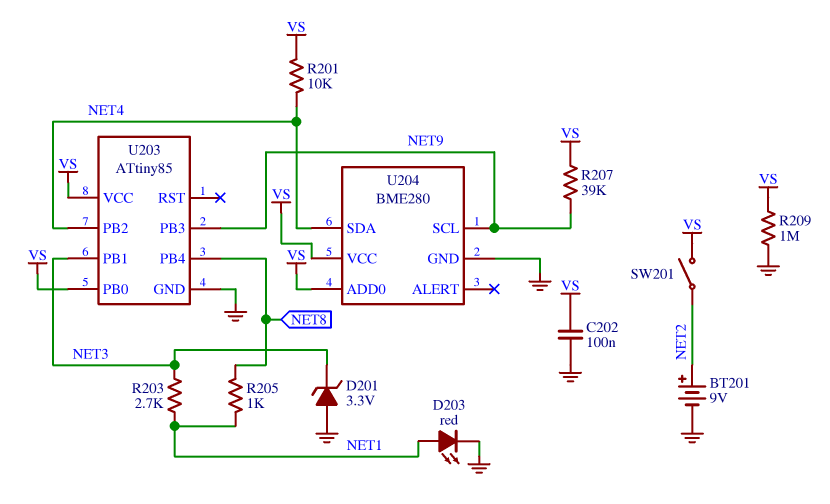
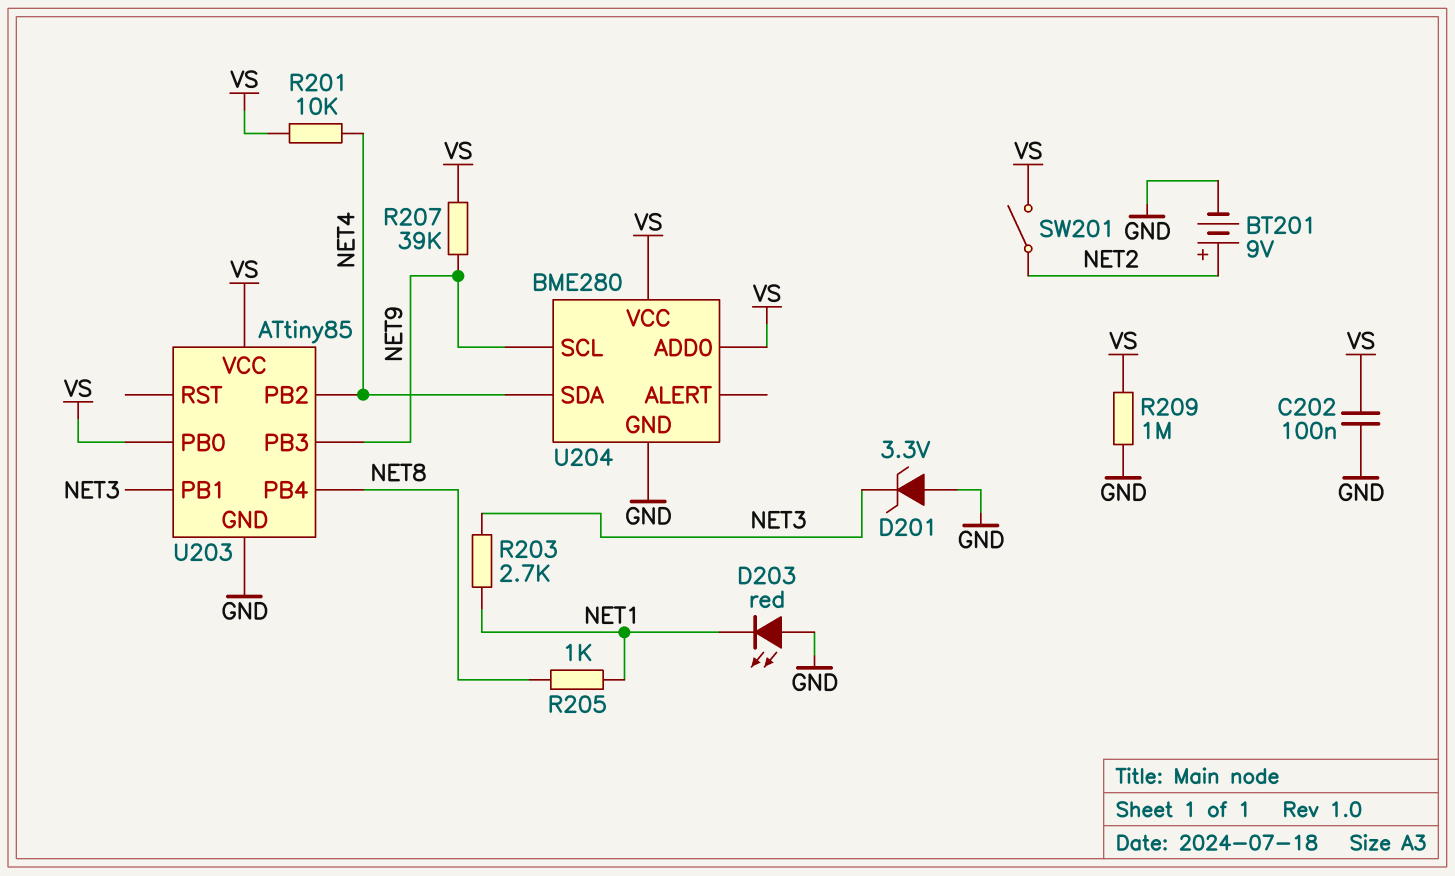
D203: LED red (A NET1, K GND) -> LED red (A GND, K NET1)

